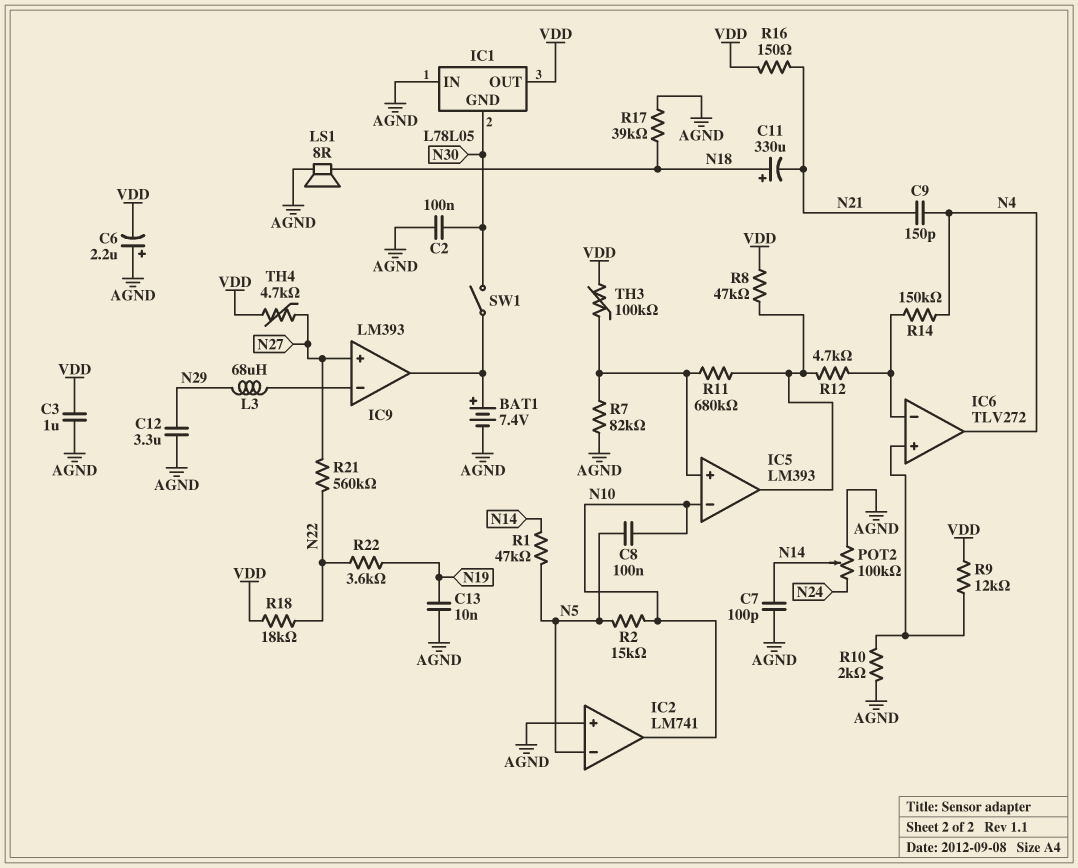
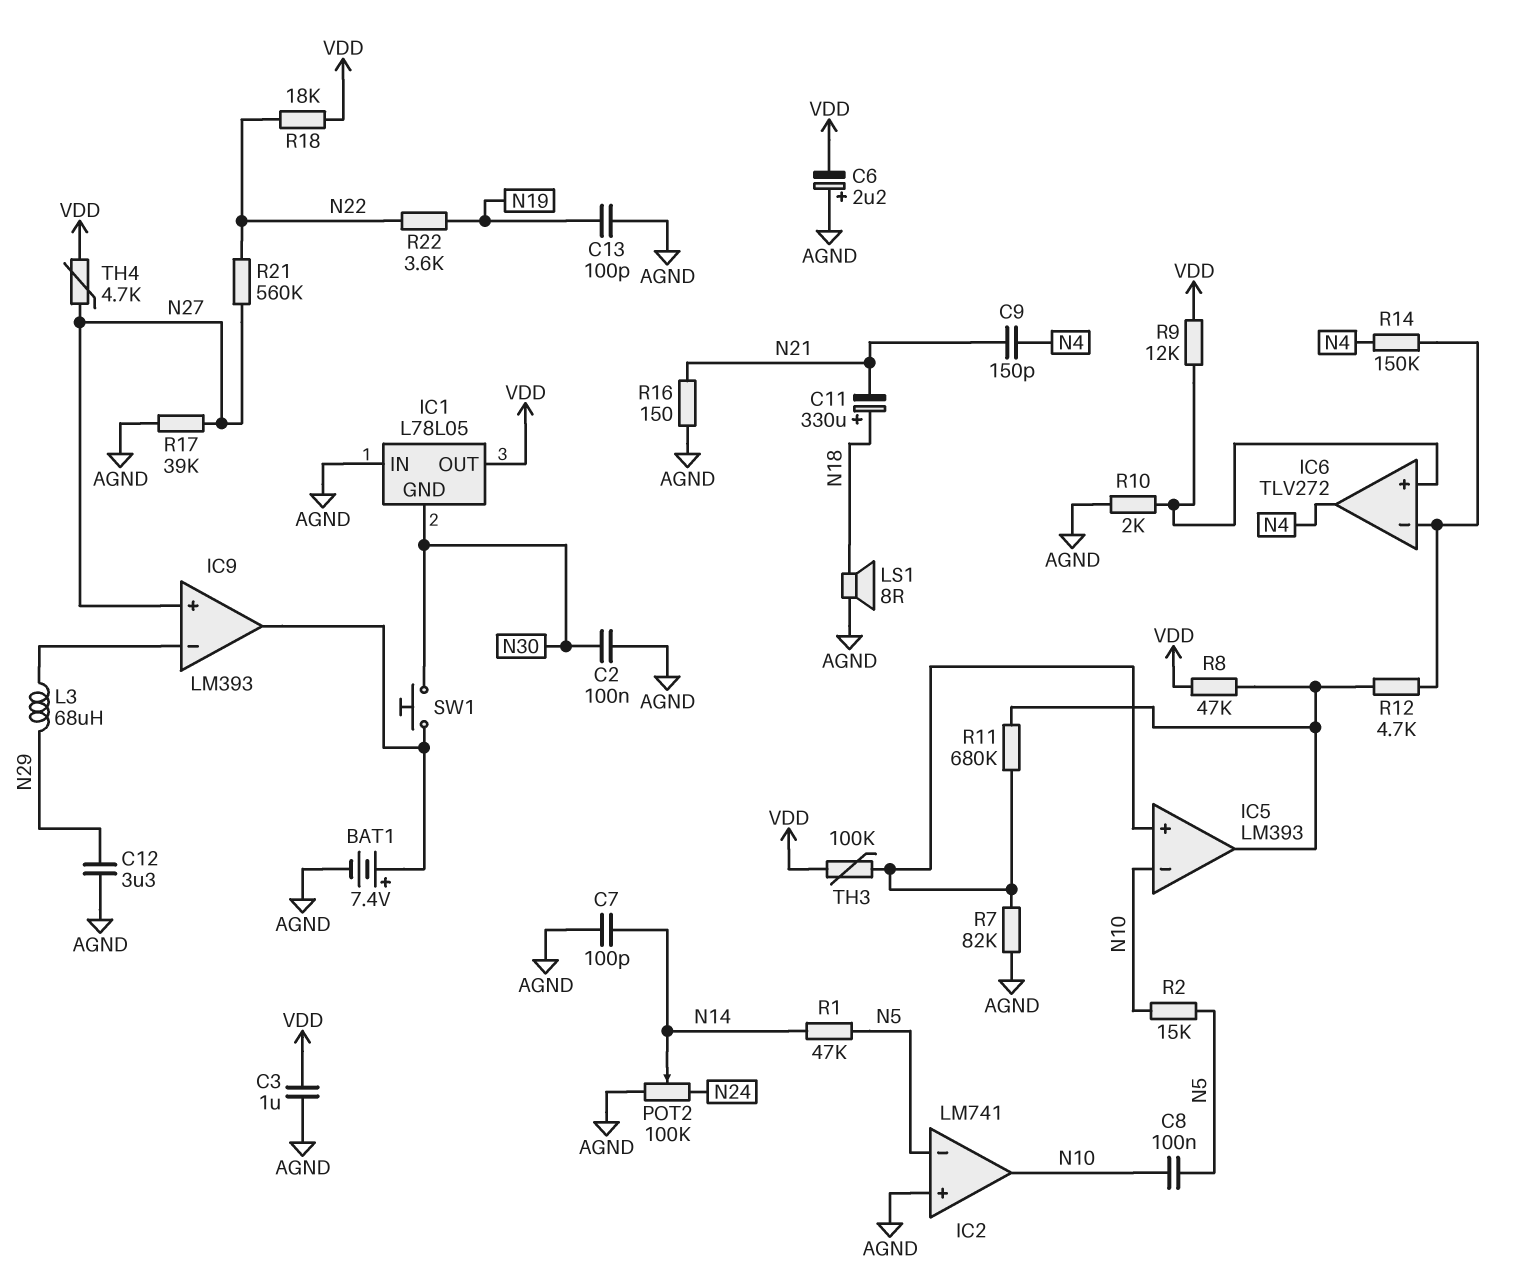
C13: 10nF (AGND, N19) -> 100pF (AGND, N19)
R16: 150 (N21, VDD) -> 150 (AGND, N21)
R17: 39k (AGND, N18) -> 39k (AGND, N27)
SW1: switch (IC9/out, N30) -> button (IC9/out, N30)

